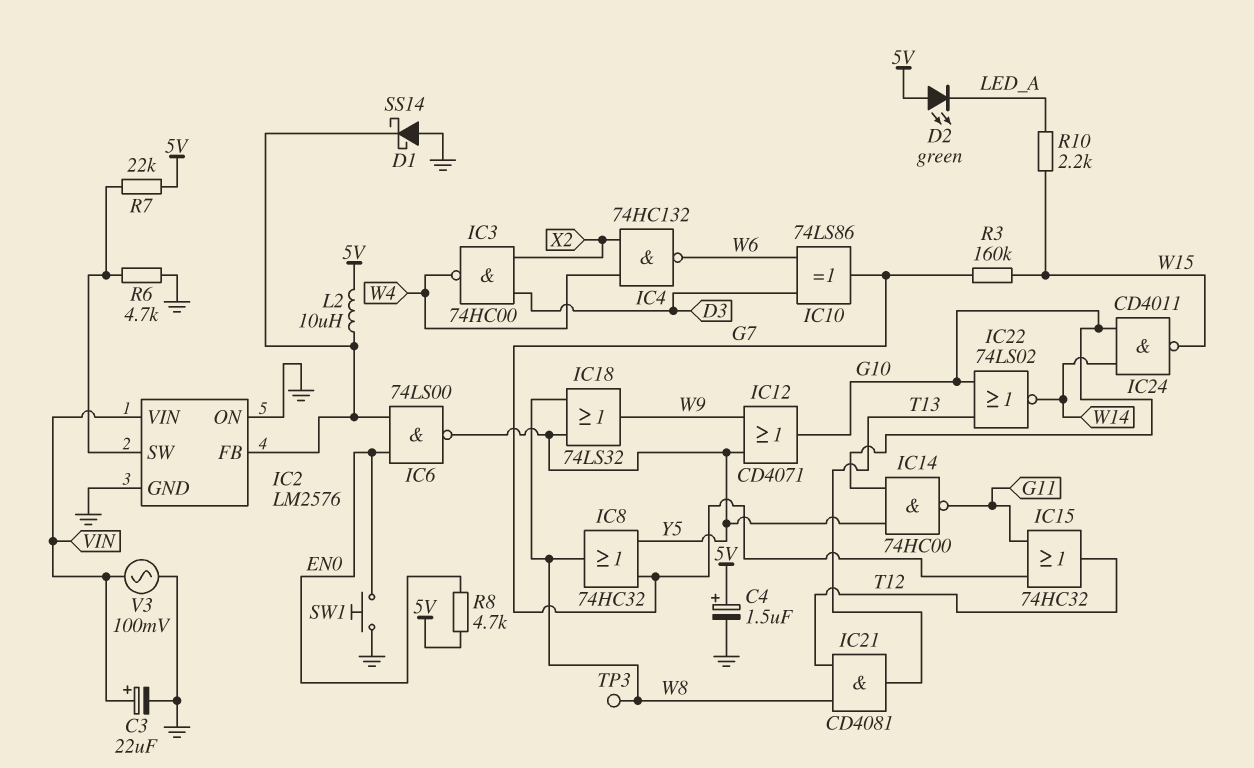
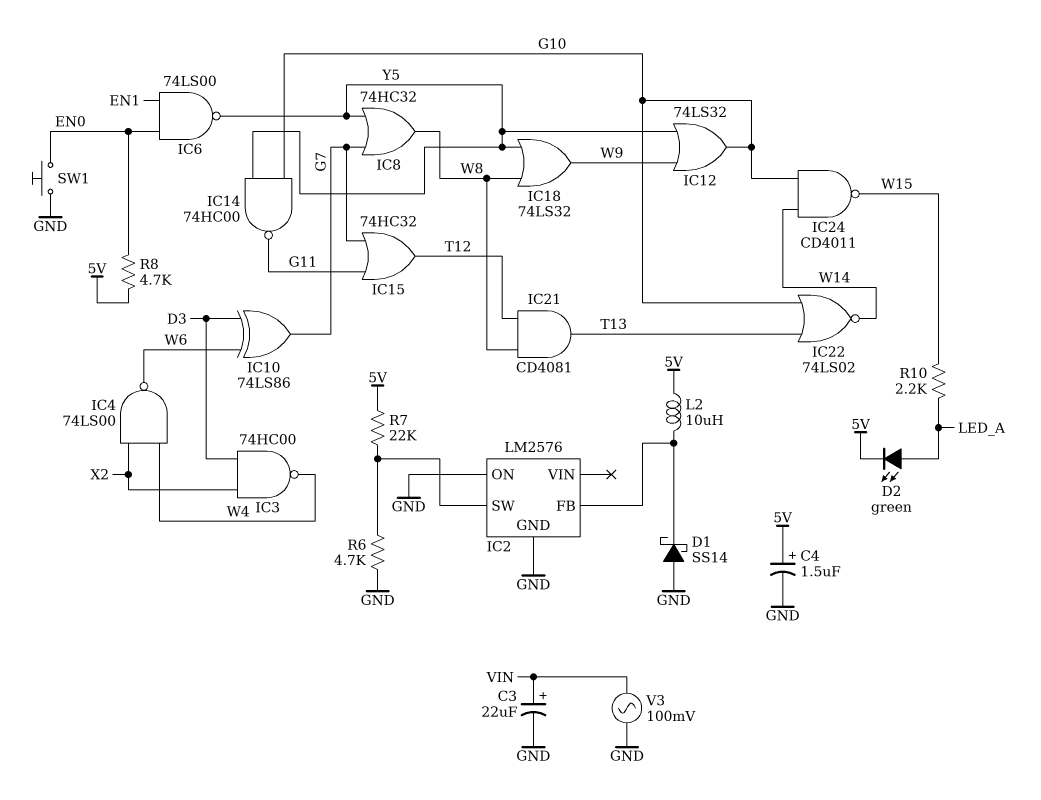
D2: LED green (A 5V, K LED_A) -> LED green (A LED_A, K 5V)
IC2 pin VIN: VIN -> none
IC4: NAND 74HC132 (in W4, in X2, out W6) -> NAND 74LS00 (in W4, in X2, out W6)
IC6: NAND 74LS00 (in EN0, in IC2/FB, out Y5) -> NAND 74LS00 (in EN0, in EN1, out Y5)
IC12: OR CD4071 (in W9, in Y5, out G10) -> OR 74LS32 (in W9, in Y5, out G10)
R3: 160k (G7, W15) -> none
TP3: test point (W8) -> none

